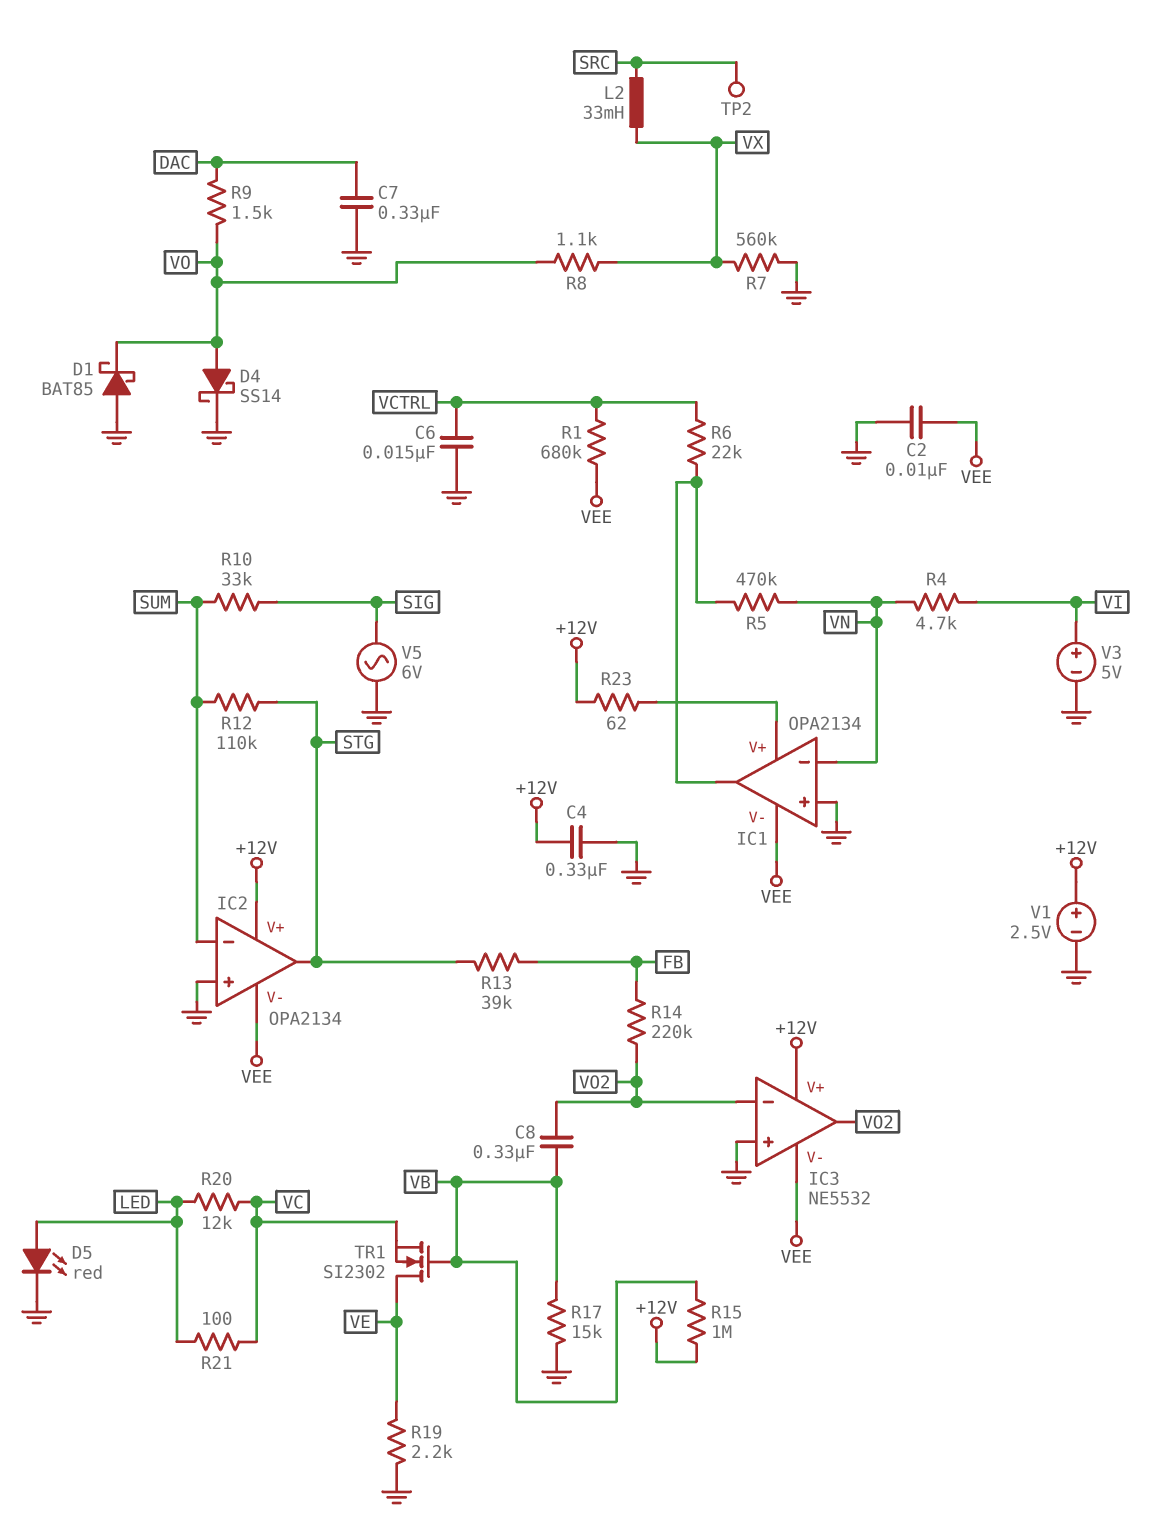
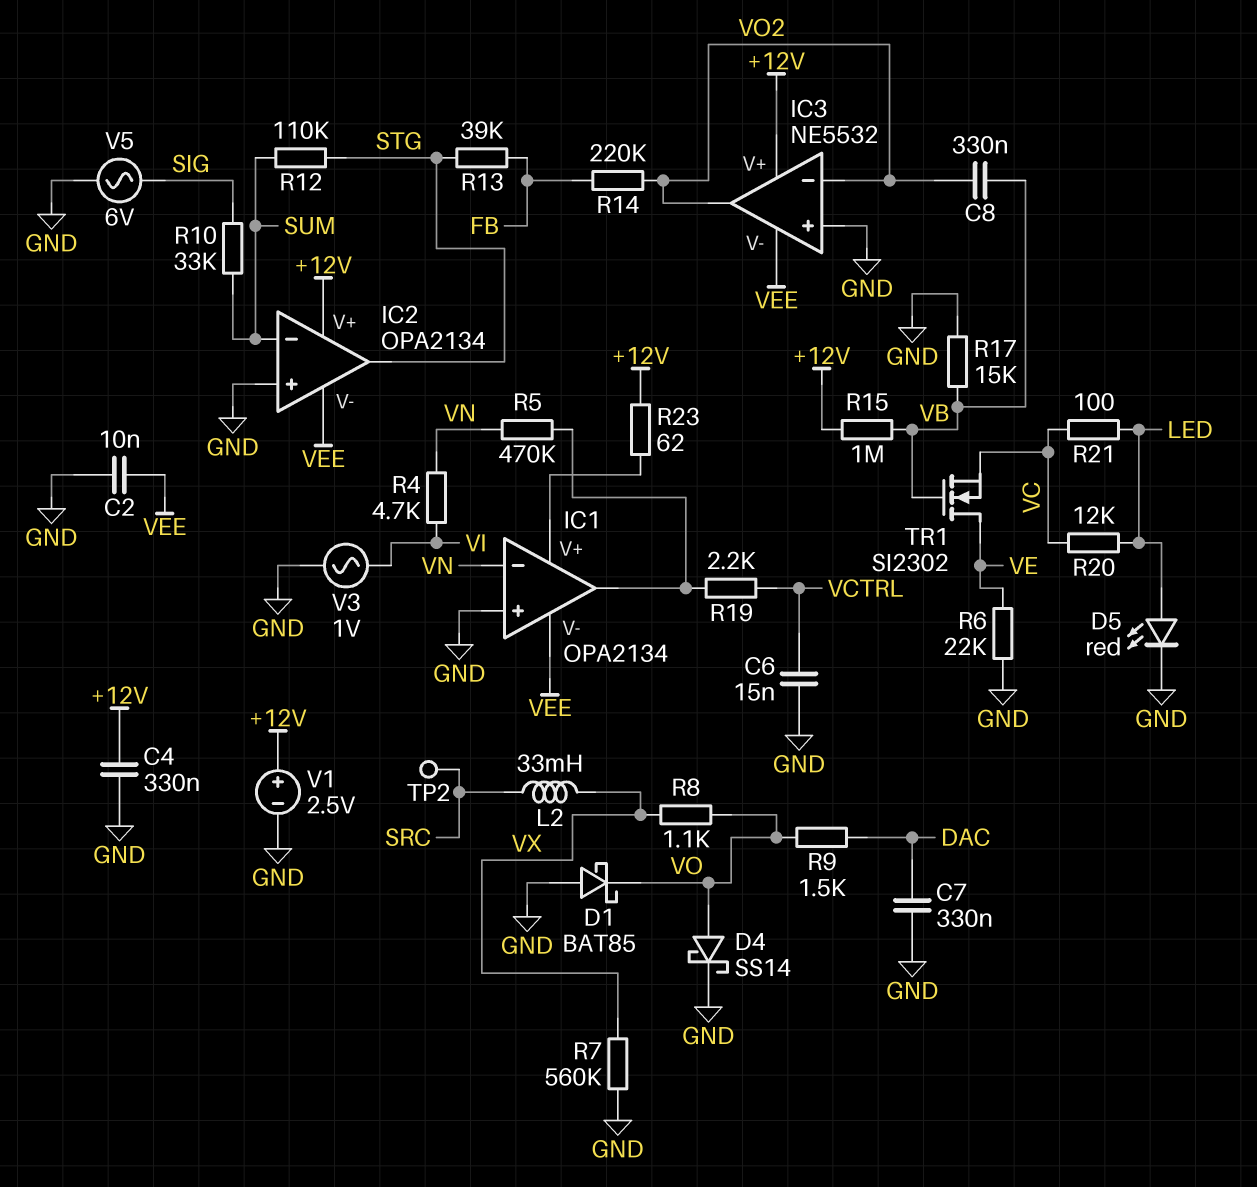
R1: 680k (VCTRL, VEE) -> none
R6: 22k (IC1/out, VCTRL) -> 22k (GND, VE)
R19: 2.2k (GND, VE) -> 2.2k (IC1/out, VCTRL)
V3: 5V (plus VI, minus GND) -> AC 1V (GND, VI)

